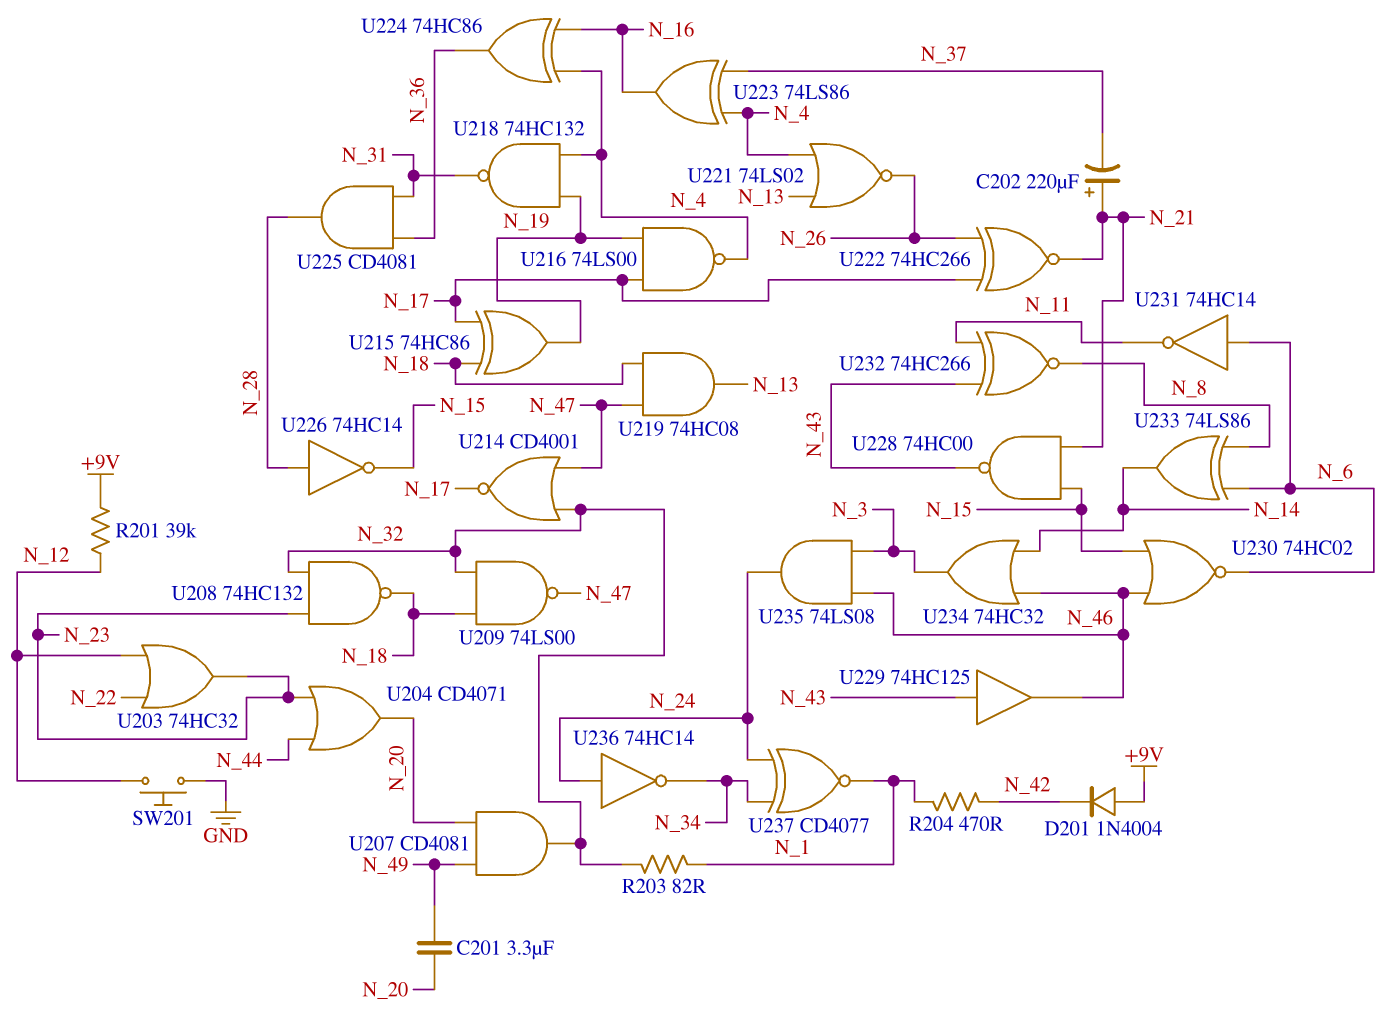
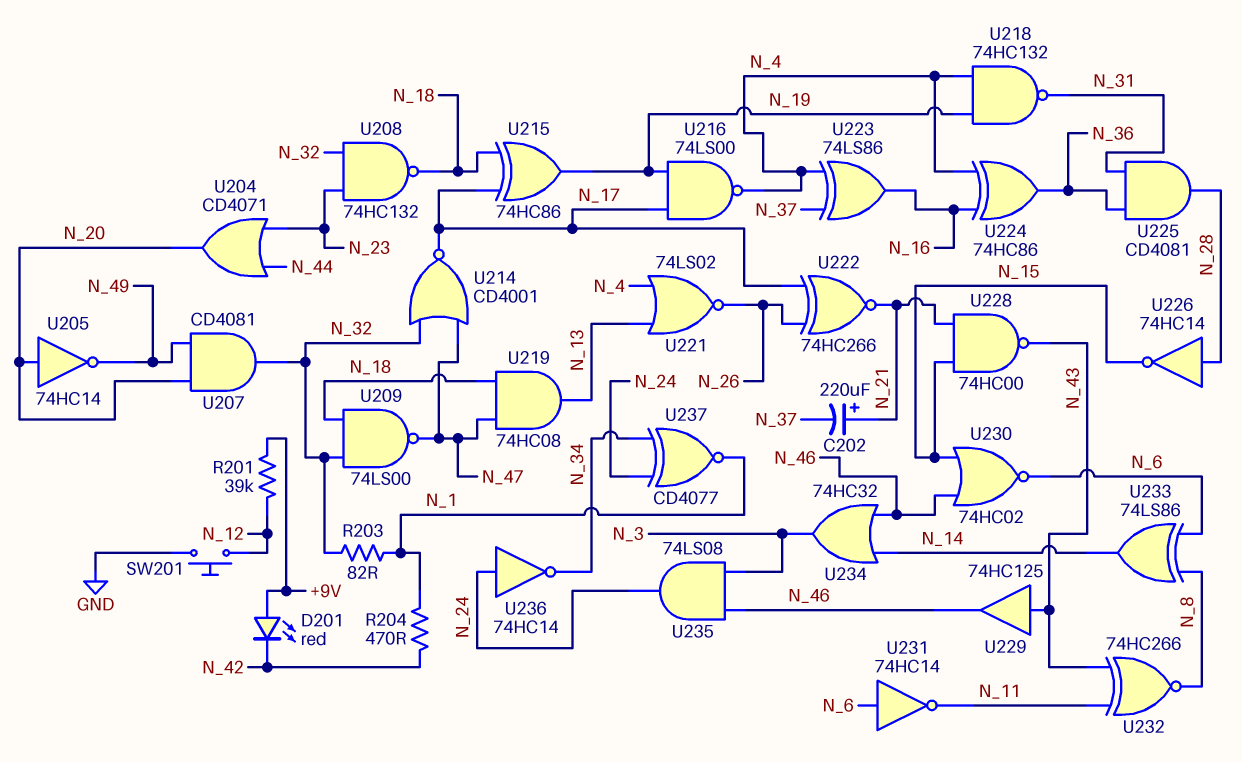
C201: 3.3uF (N_20, N_49) -> none
D201: diode 1N4004 (A +9V, K N_42) -> LED red (A +9V, K N_42)
U203: OR 74HC32 (in N_12, in N_22, out N_23) -> none
U205: none -> NOT 74HC14 (in N_20, out N_49)

